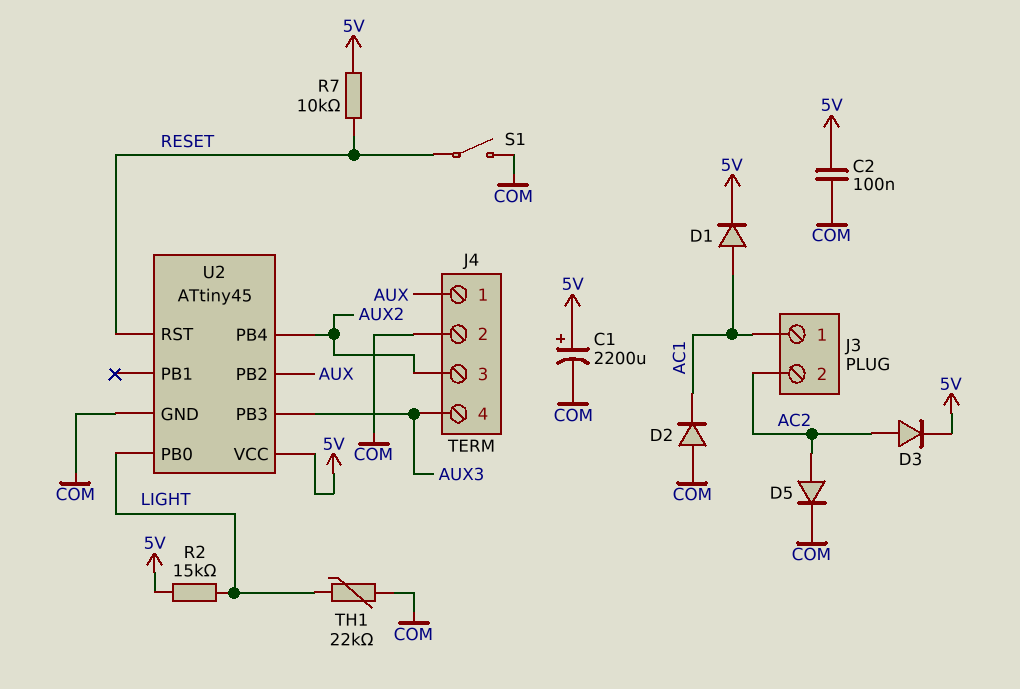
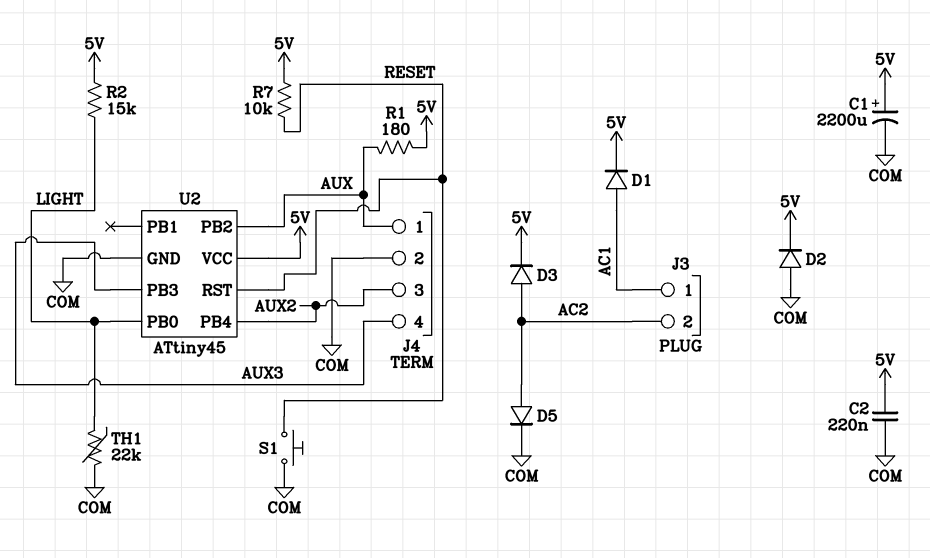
C2: 100nF (5V, COM) -> 220nF (5V, COM)
D2: diode (A COM, K AC1) -> diode (A COM, K 5V)
R1: none -> 180 (5V, AUX)
S1: switch (COM, RESET) -> button (COM, RESET)

